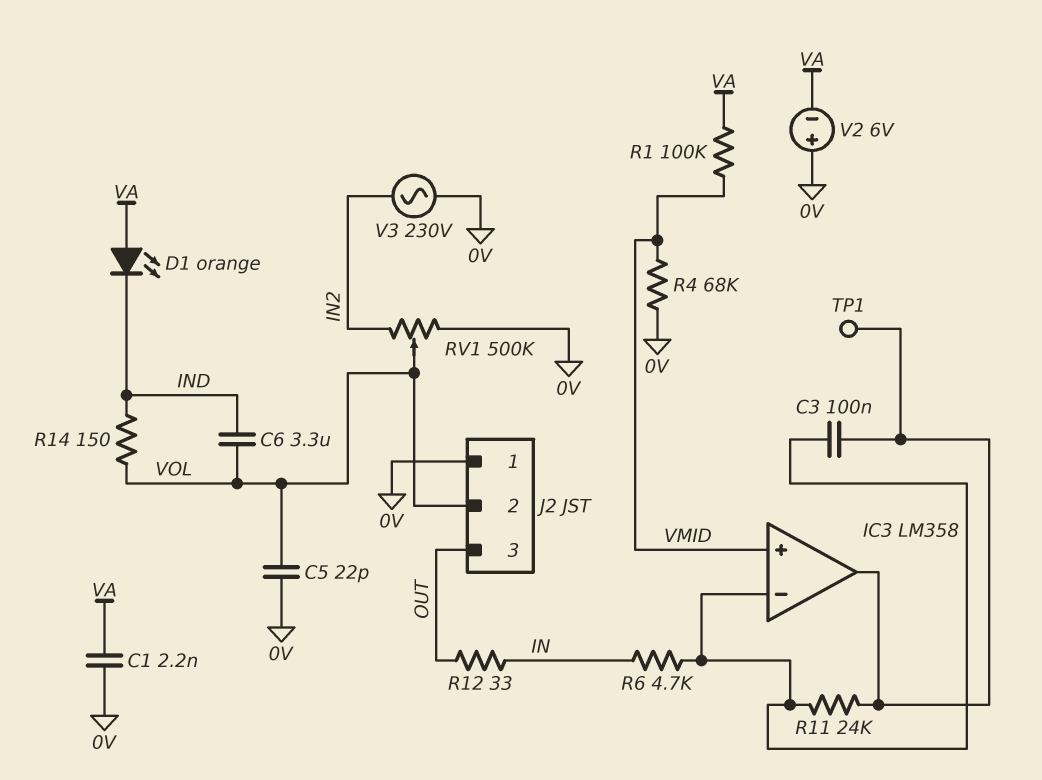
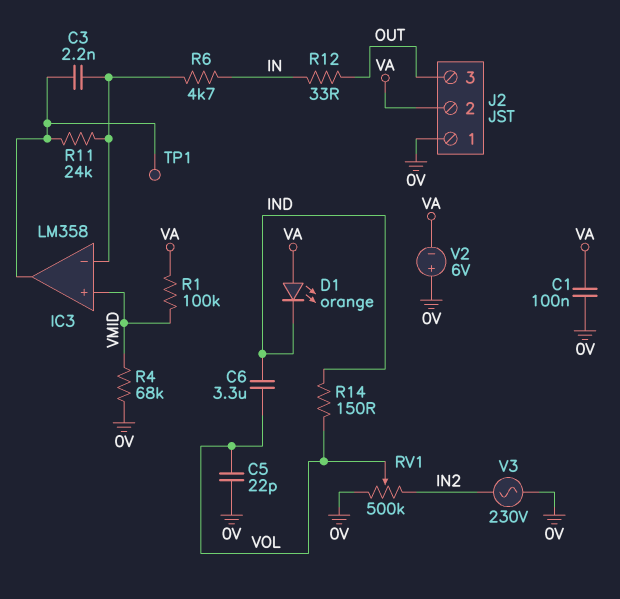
C1: 2.2nF (0V, VA) -> 100nF (0V, VA)
C3: 100nF (IC3/in-, IC3/out) -> 2.2nF (IC3/in-, IC3/out)
J2 pin 2: VOL -> VA

